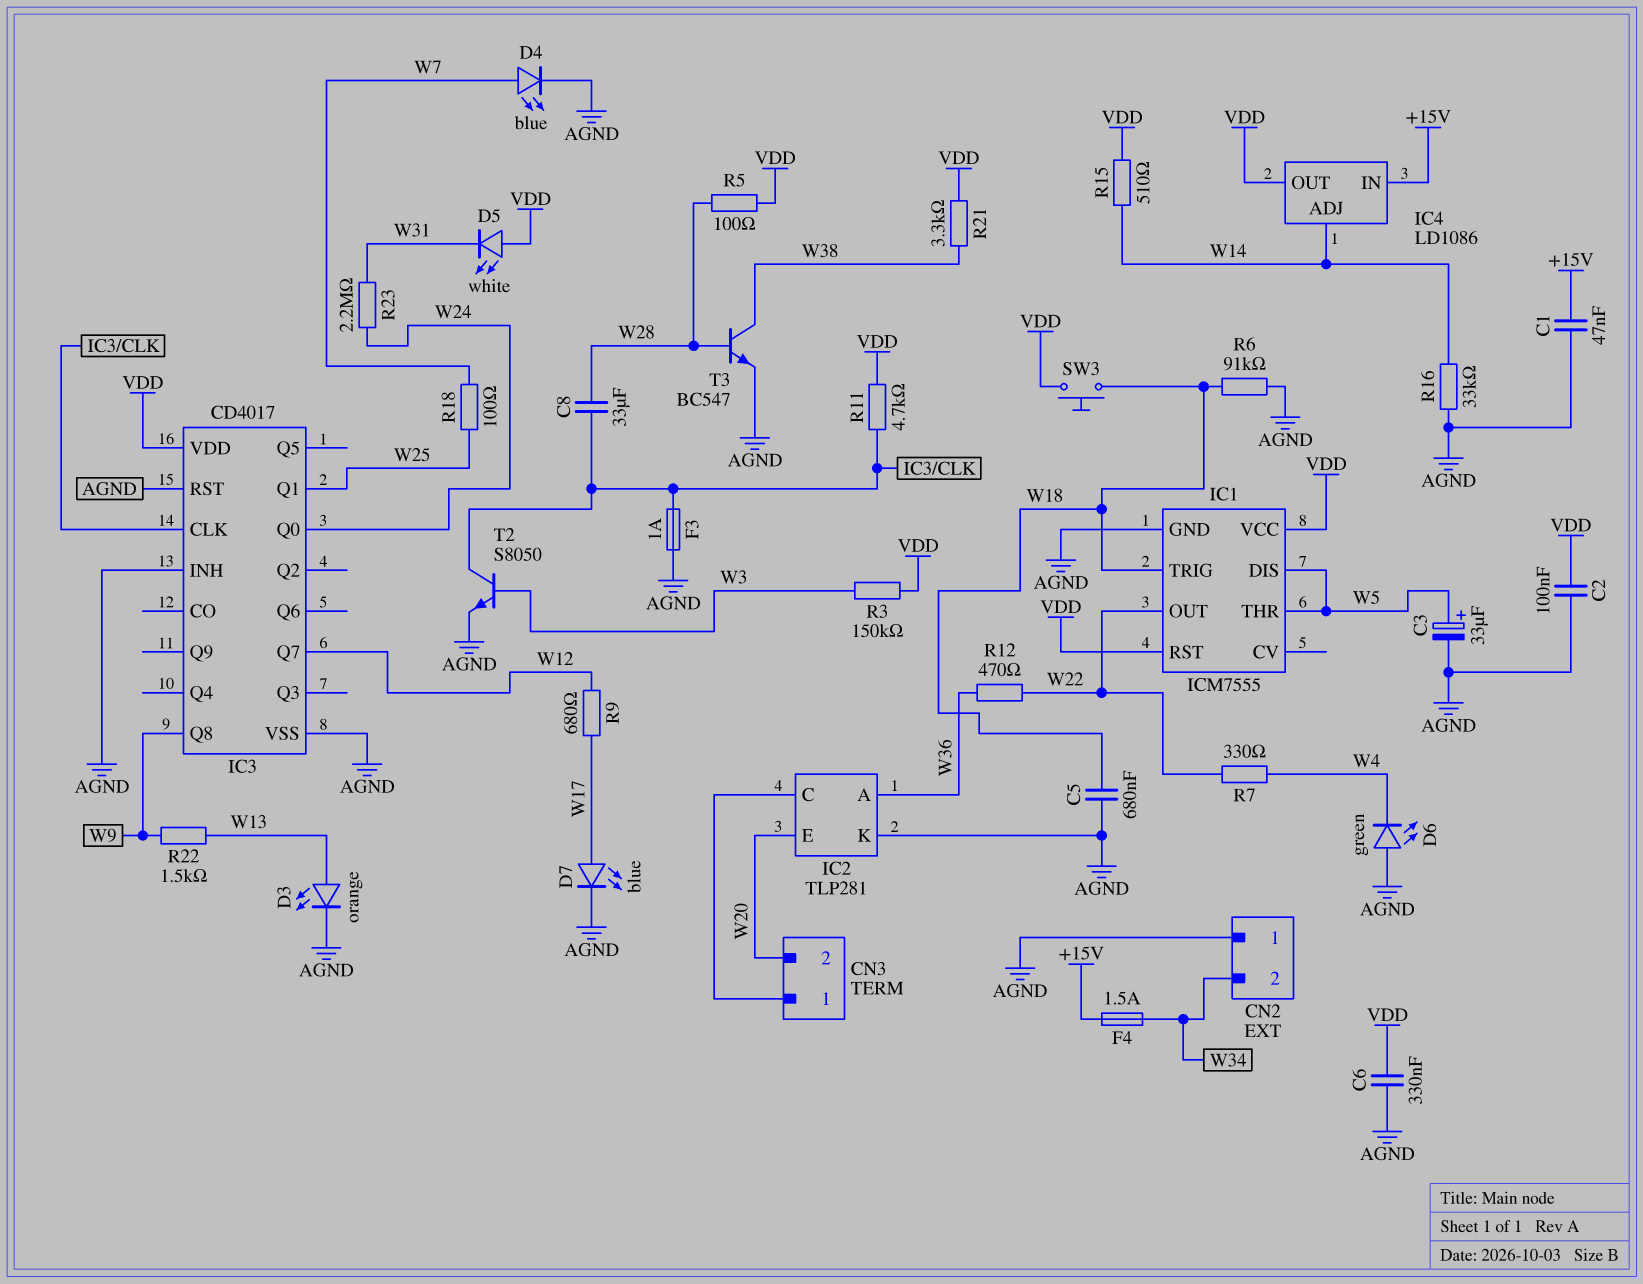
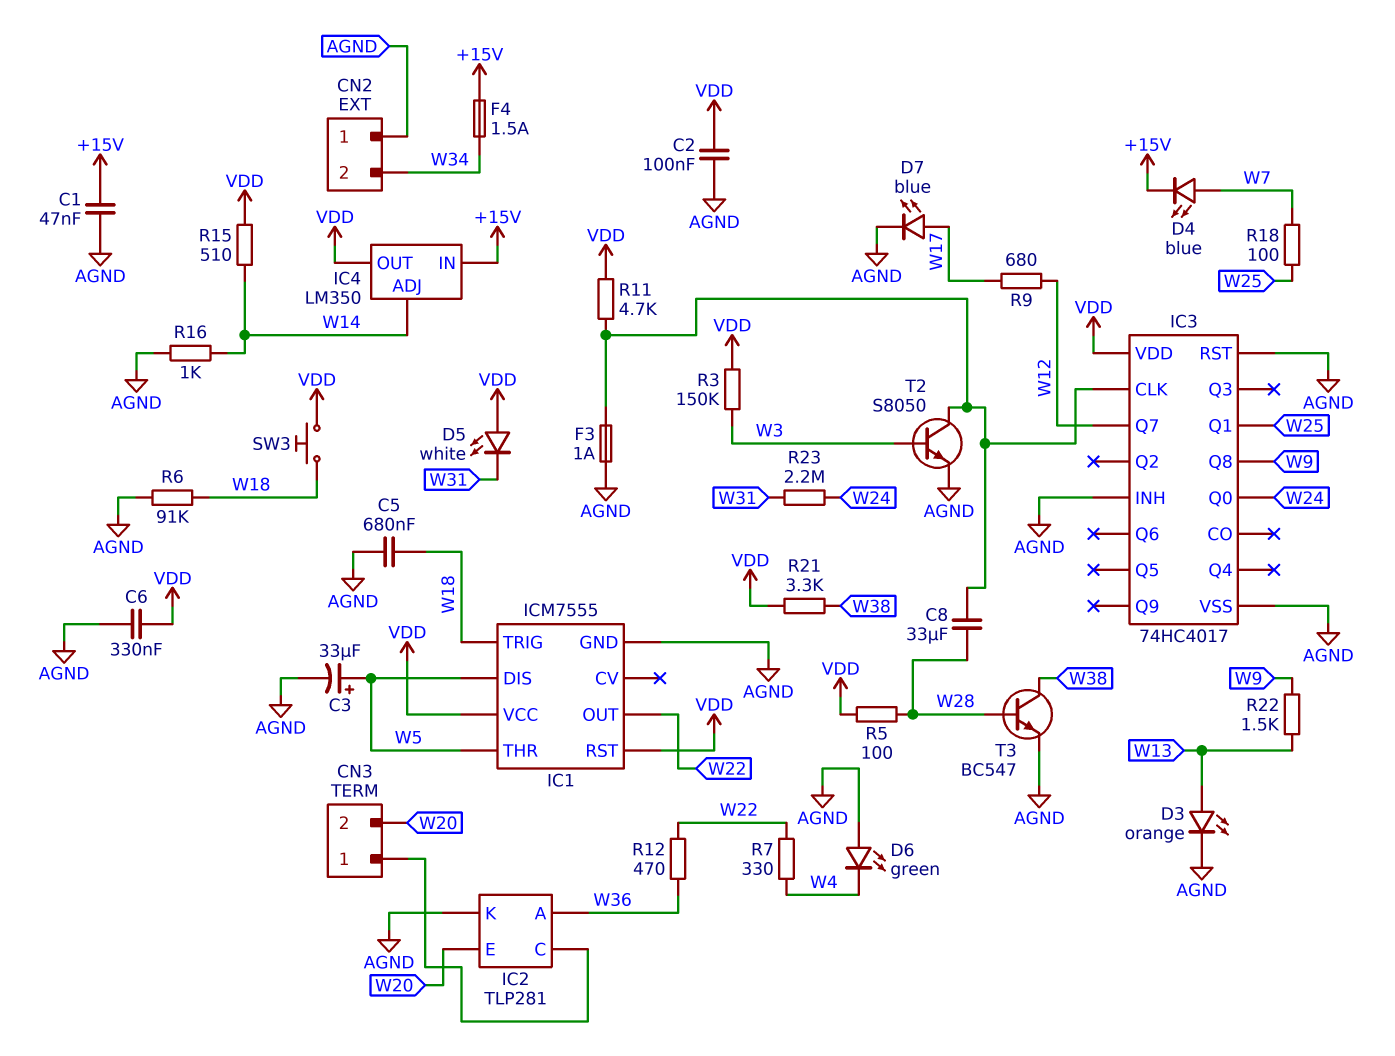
D4: LED blue (A W7, K AGND) -> LED blue (A W7, K +15V)
IC3: CD4017 -> 74HC4017
IC4: LD1086 -> LM350
R16: 33k (AGND, W14) -> 1k (AGND, W14)

